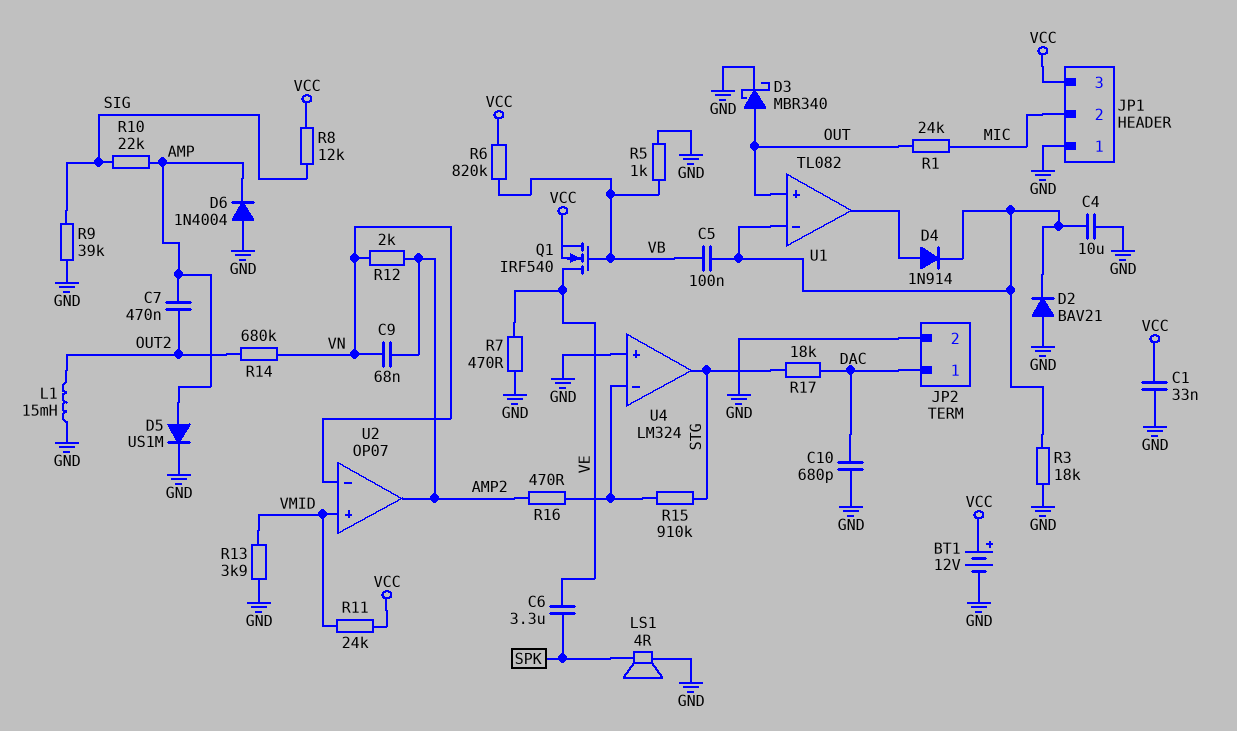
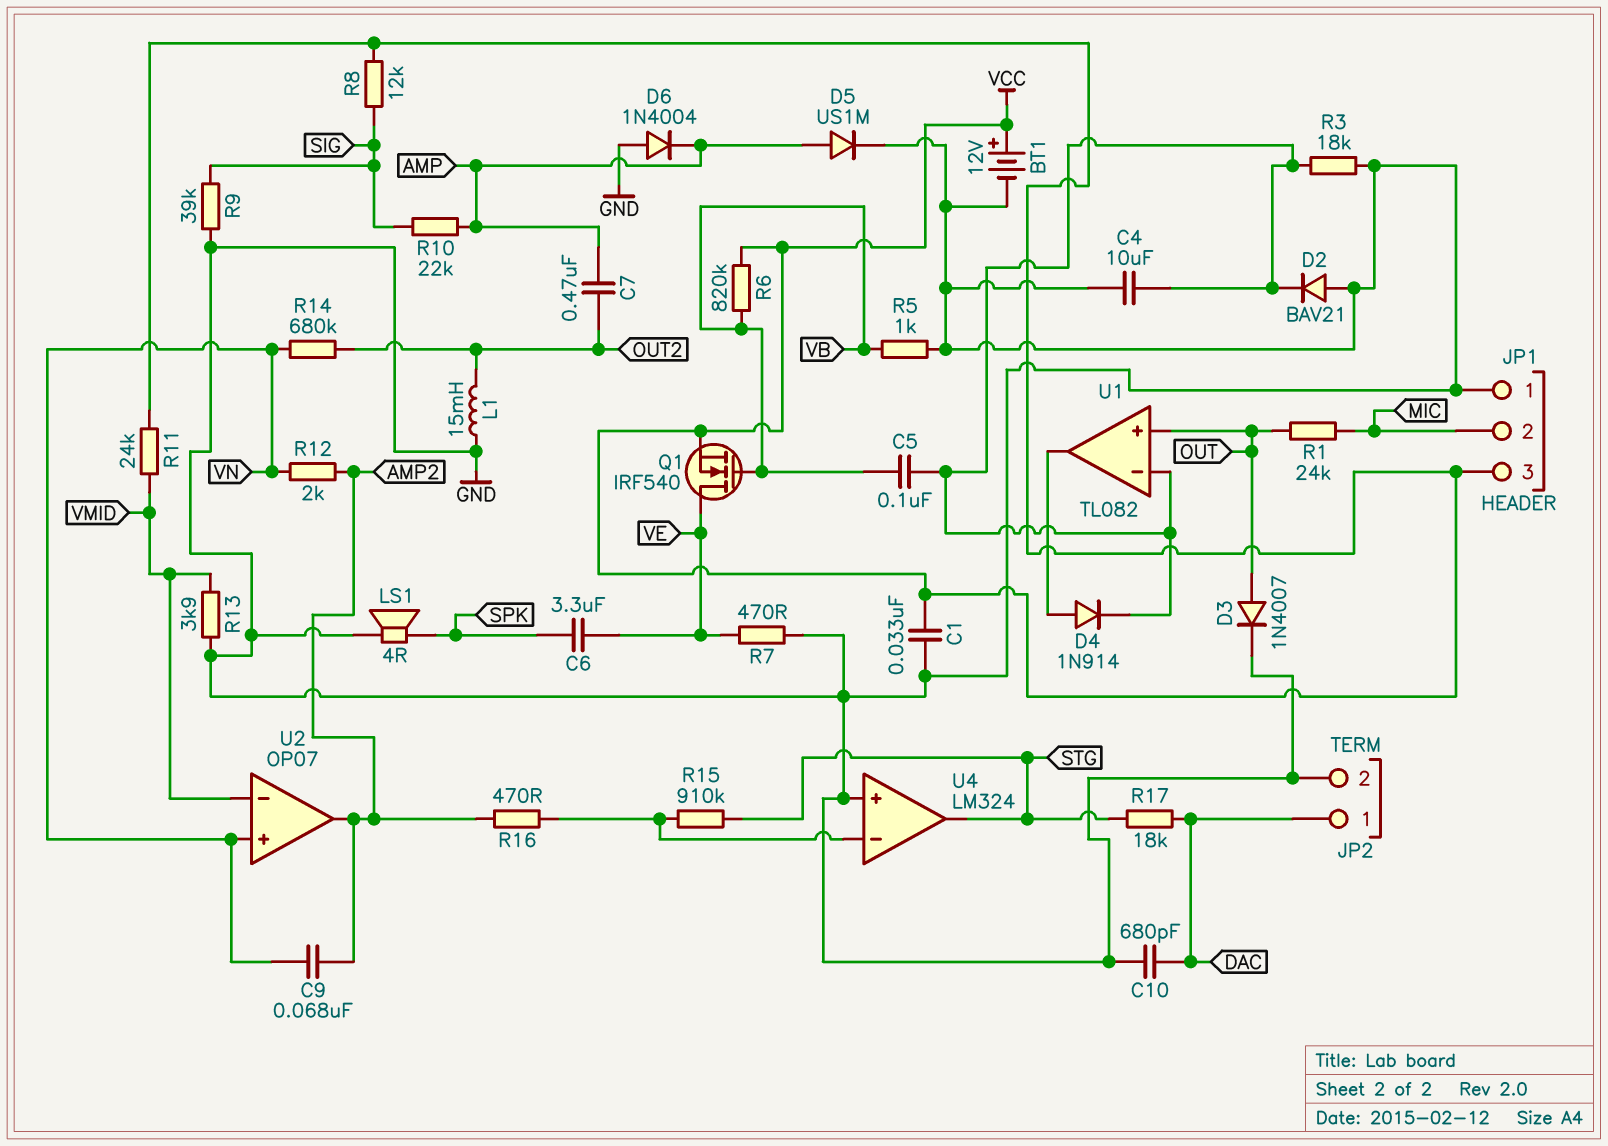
D3: schottky MBR340 (A OUT, K GND) -> diode 1N4007 (A OUT, K GND)
U2 pin in+: VMID -> VN
U2 pin in-: VN -> VMID

